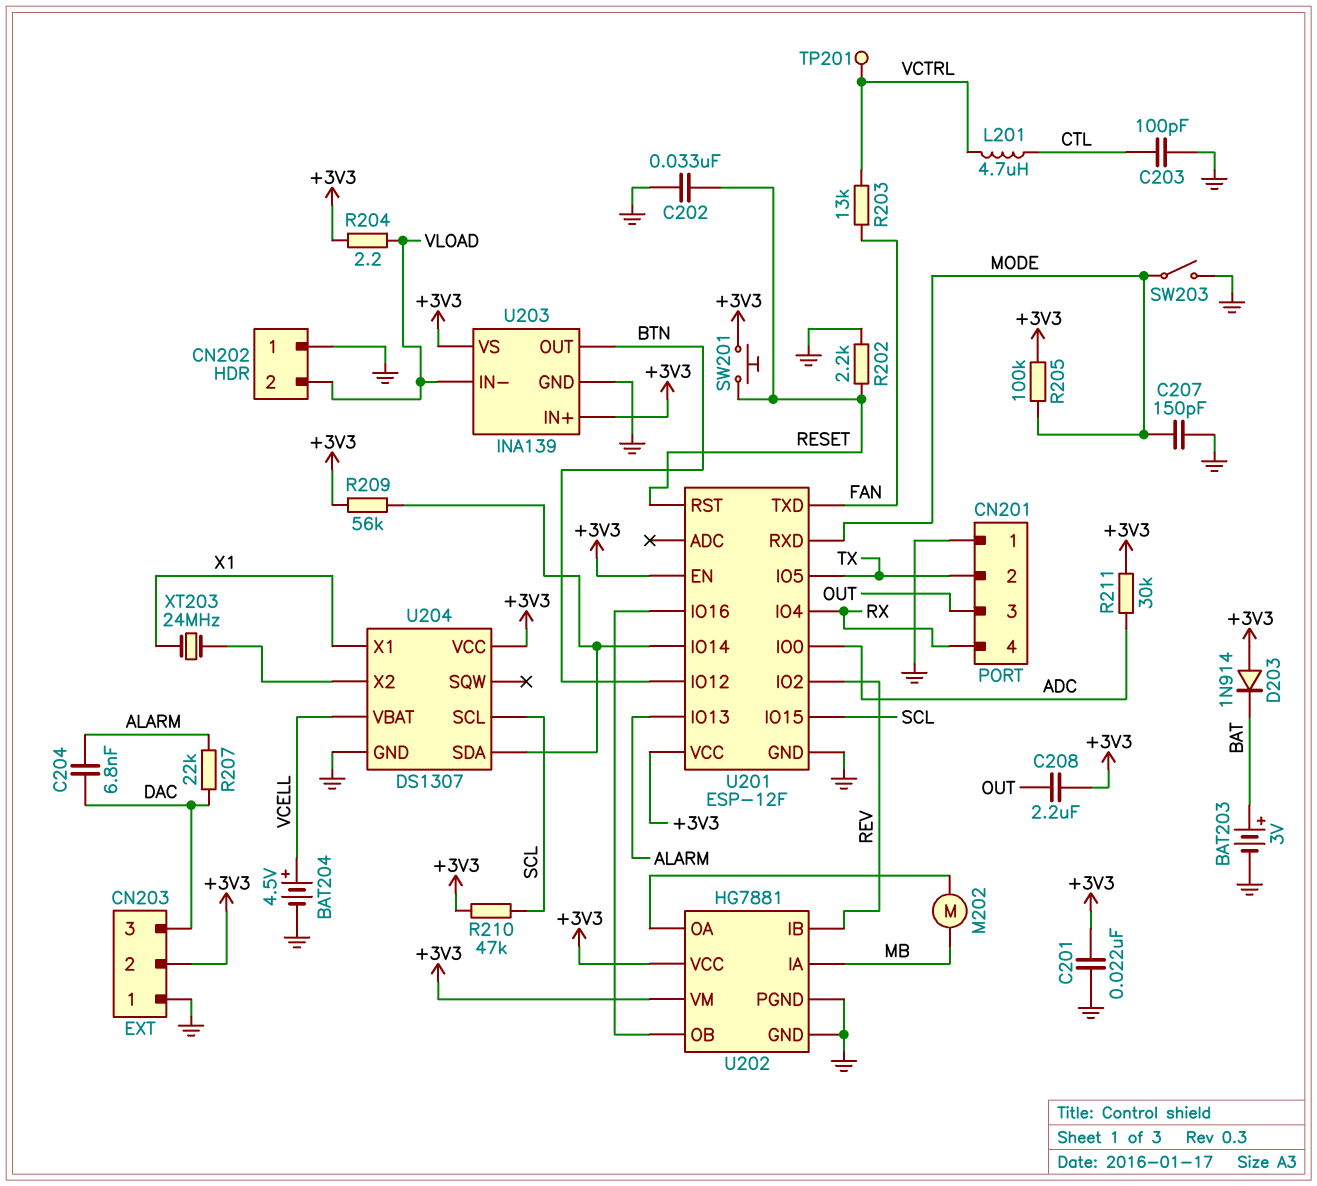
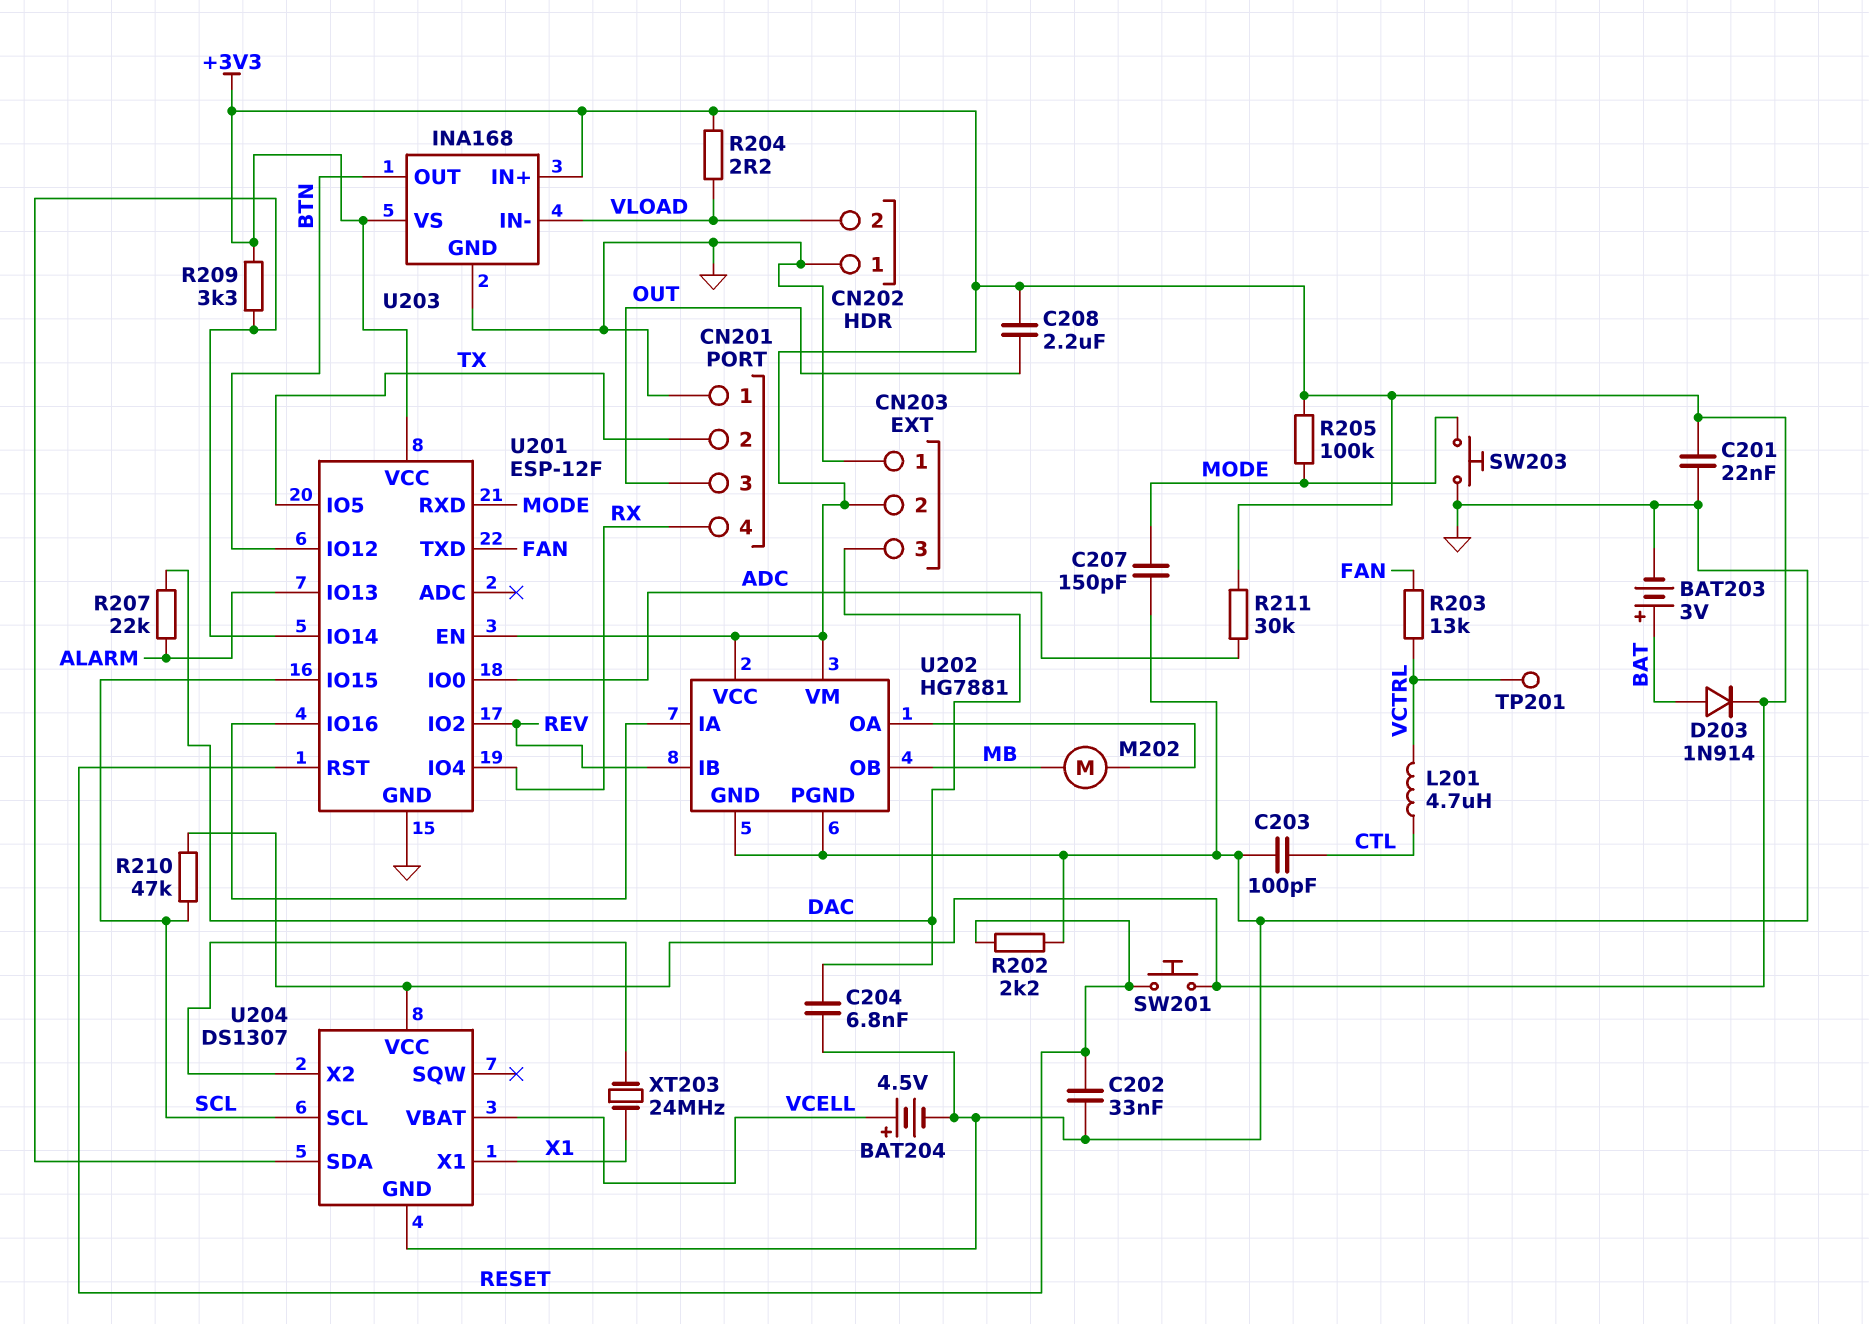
C204: 6.8nF (ALARM, DAC) -> 6.8nF (DAC, GND)
D203: diode 1N914 (A +3V3, K BAT) -> diode 1N914 (A BAT, K +3V3)
R209: 56k (+3V3, U201/IO14) -> 3.3k (+3V3, U201/IO14)
SW203: switch (GND, MODE) -> button (GND, MODE)
U202 pin IA: MB -> U201/IO16
U202 pin OB: U201/IO16 -> MB
U203: INA139 -> INA168

